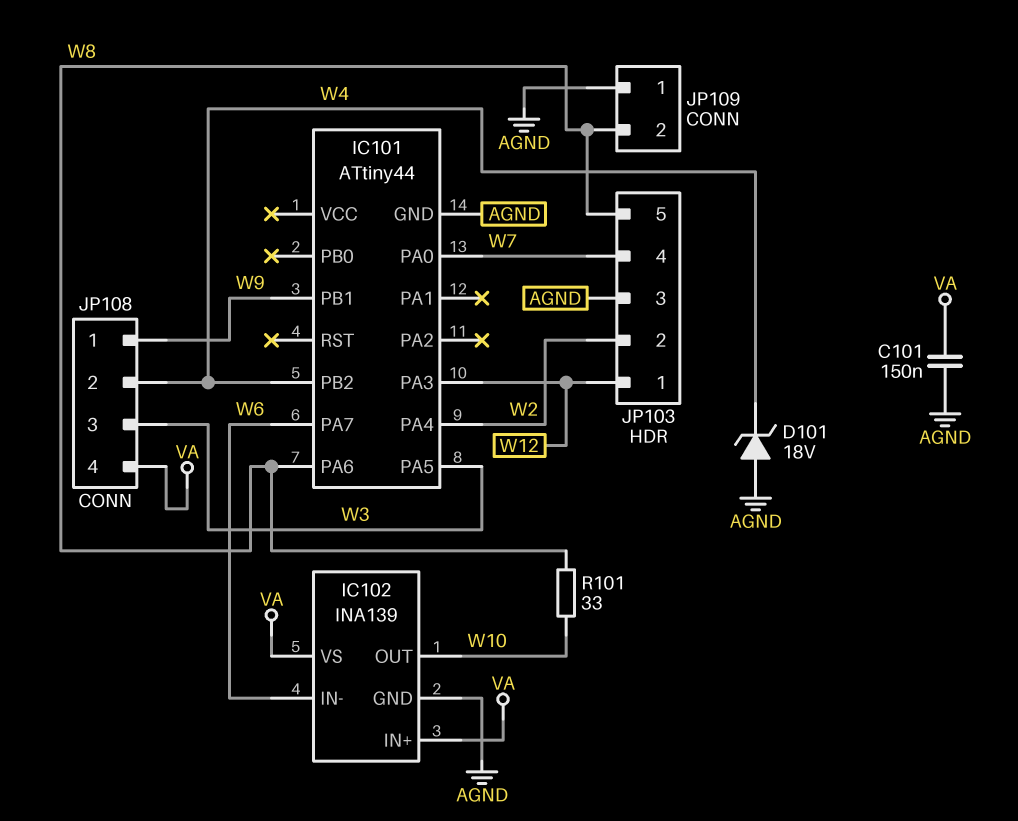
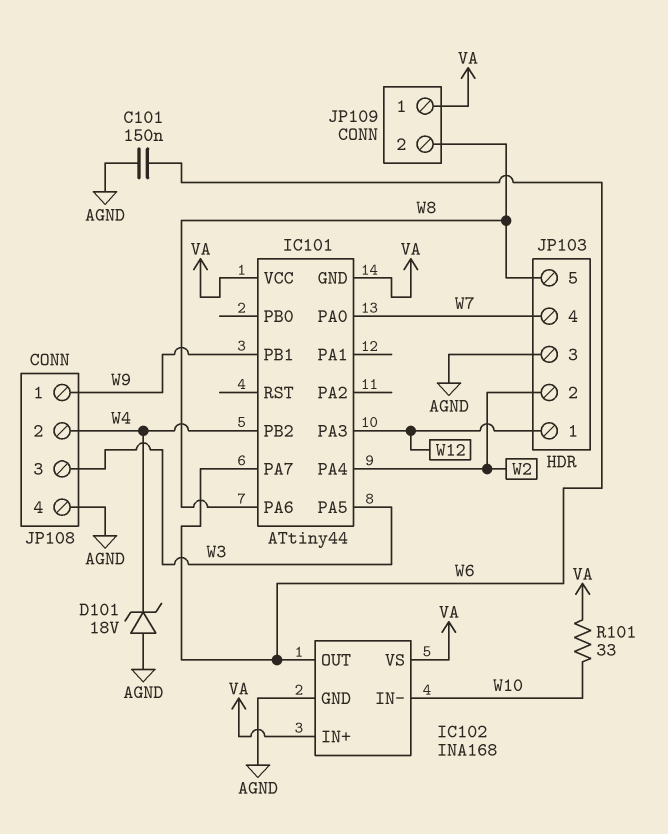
C101: 150nF (AGND, VA) -> 150nF (AGND, W6)
IC101 pin GND: AGND -> VA
IC101 pin VCC: none -> VA
IC102: INA139 -> INA168
IC102 pin IN-: W6 -> W10
IC102 pin OUT: W10 -> W6
JP108 pin 4: VA -> AGND
JP109 pin 1: AGND -> VA
R101: 33 (W8, W10) -> 33 (VA, W10)

